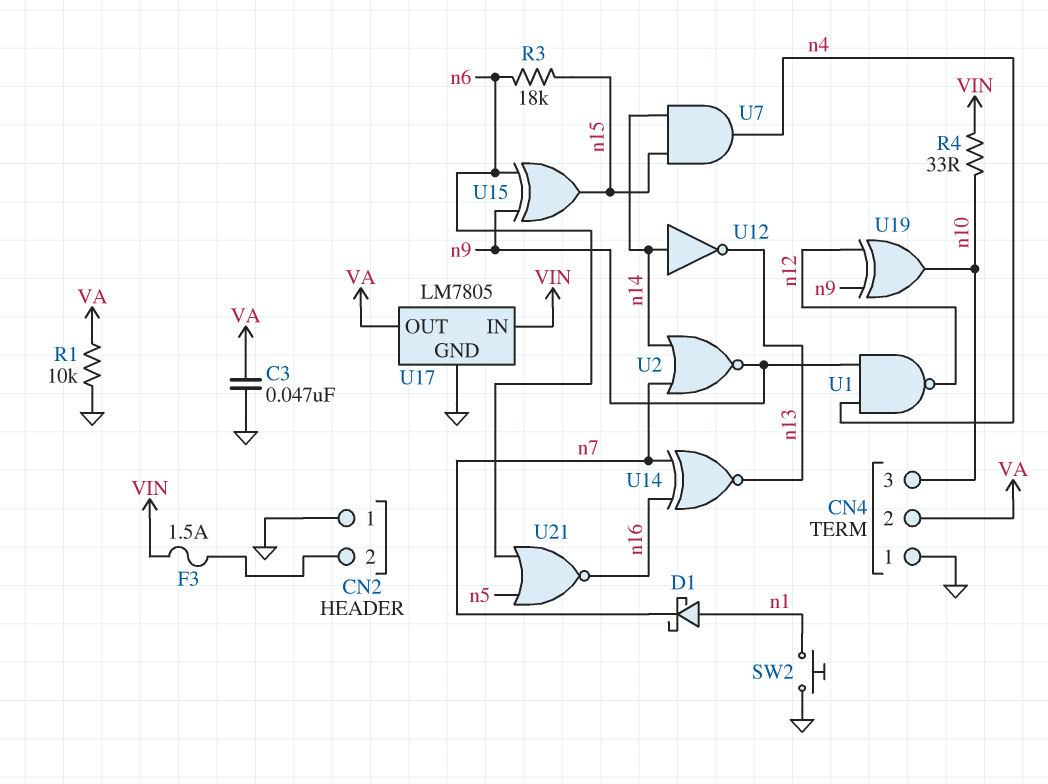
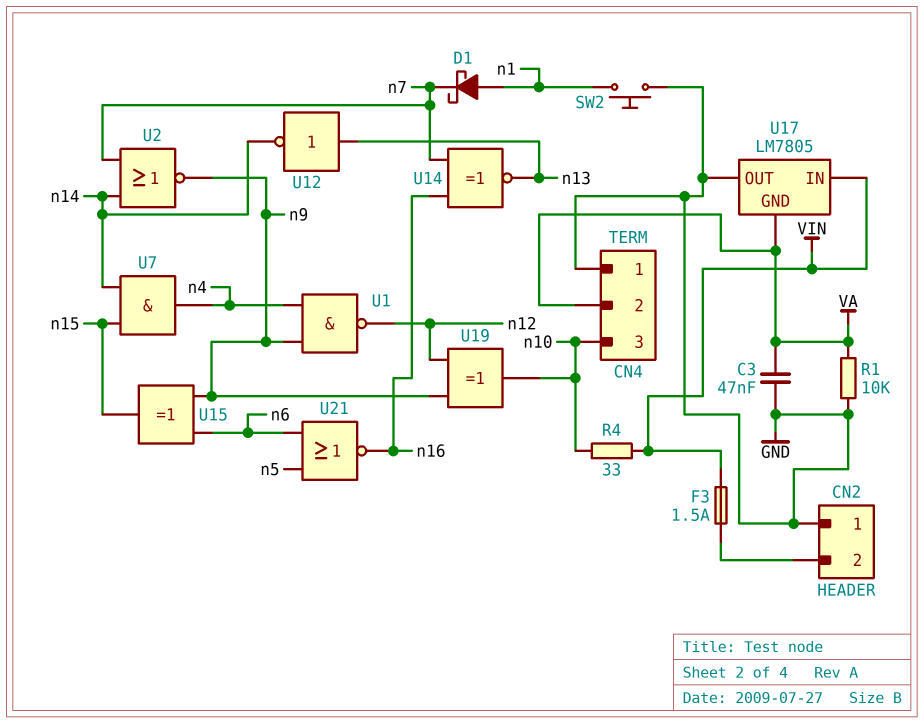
R3: 18k (n6, n15) -> none
U12: NOT (in n14, out n13) -> NOT (in n13, out n14)
U17 pin GND: GND -> VA
U17 pin OUT: VA -> GND

